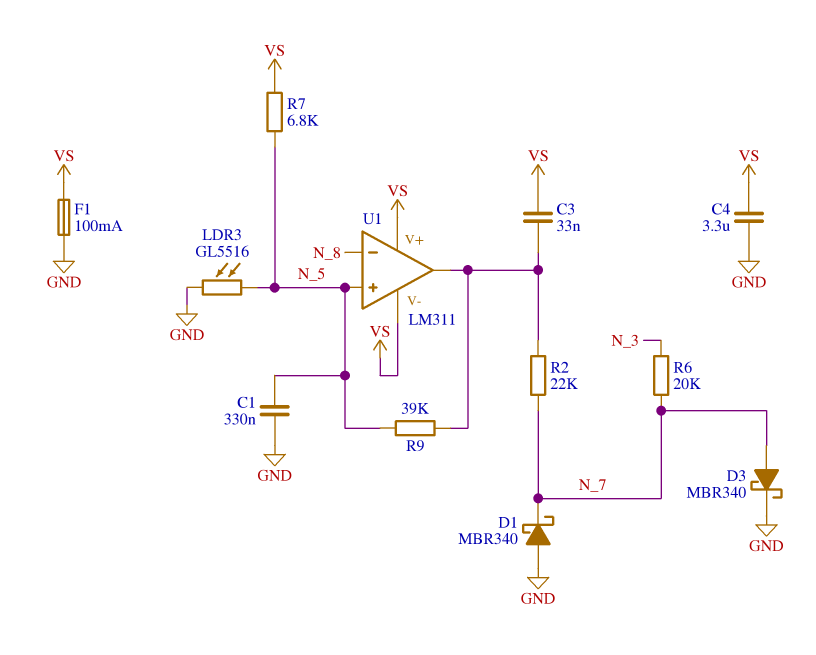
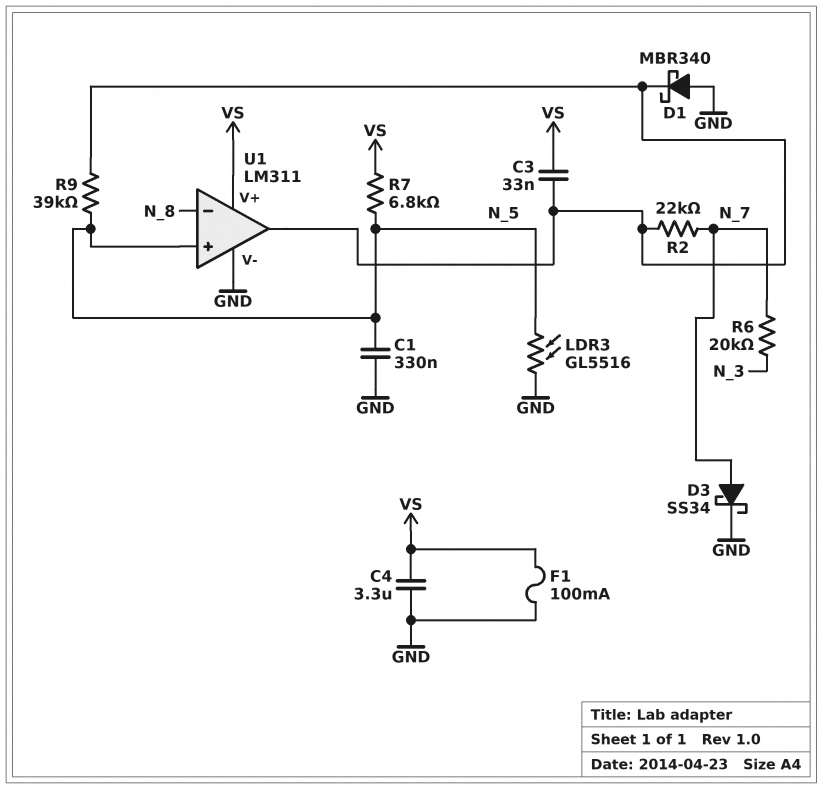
D1: schottky MBR340 (A GND, K N_7) -> schottky MBR340 (A GND, K U1/out)
D3: schottky MBR340 (A N_7, K GND) -> schottky SS34 (A N_7, K GND)
U1 pin V-: VS -> GND

